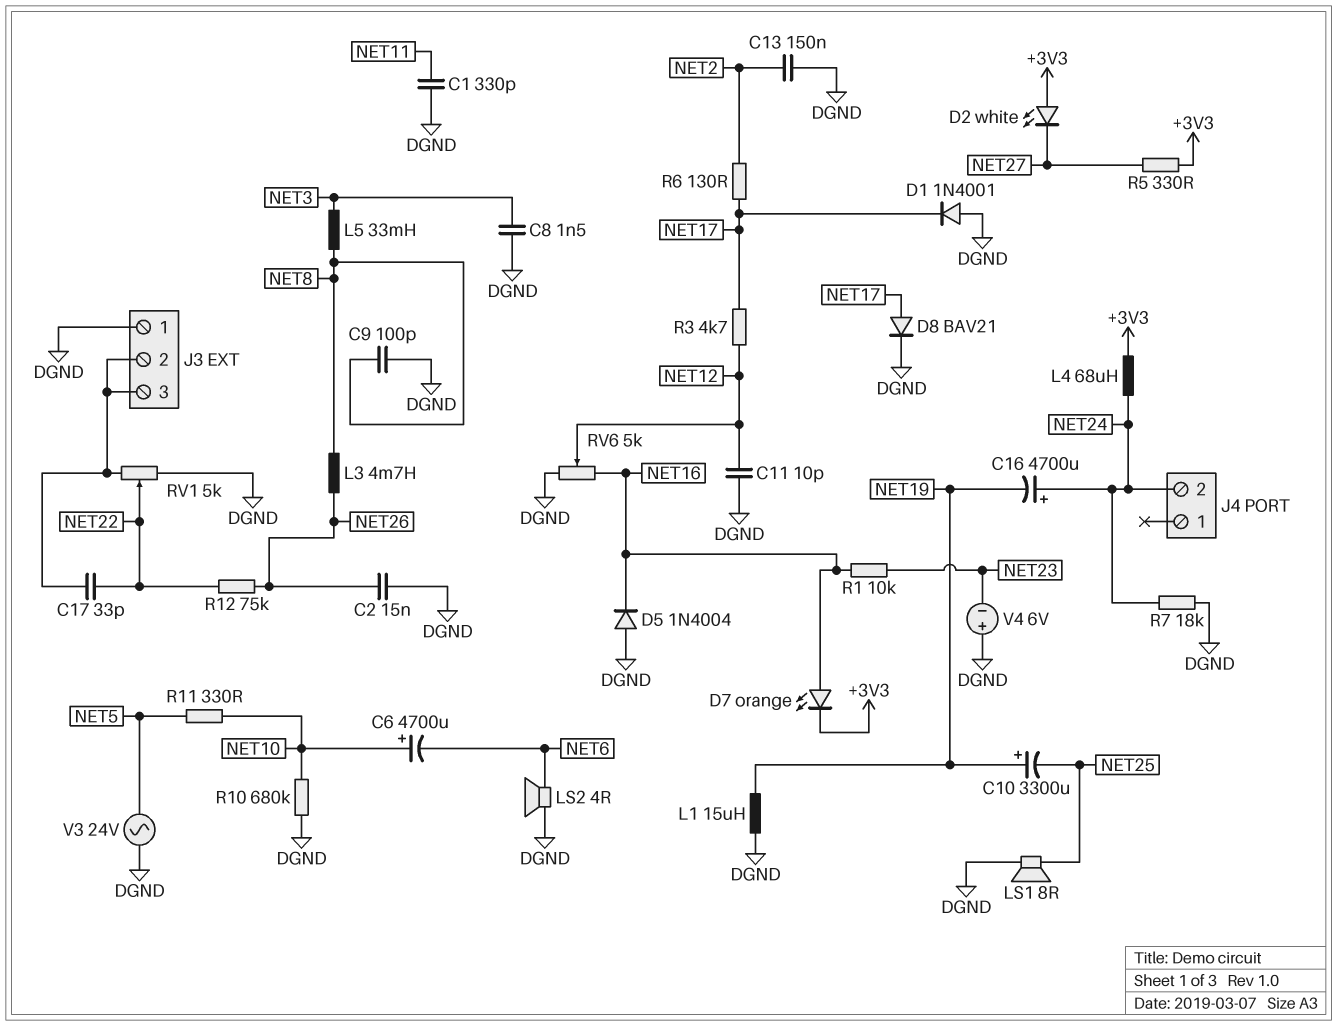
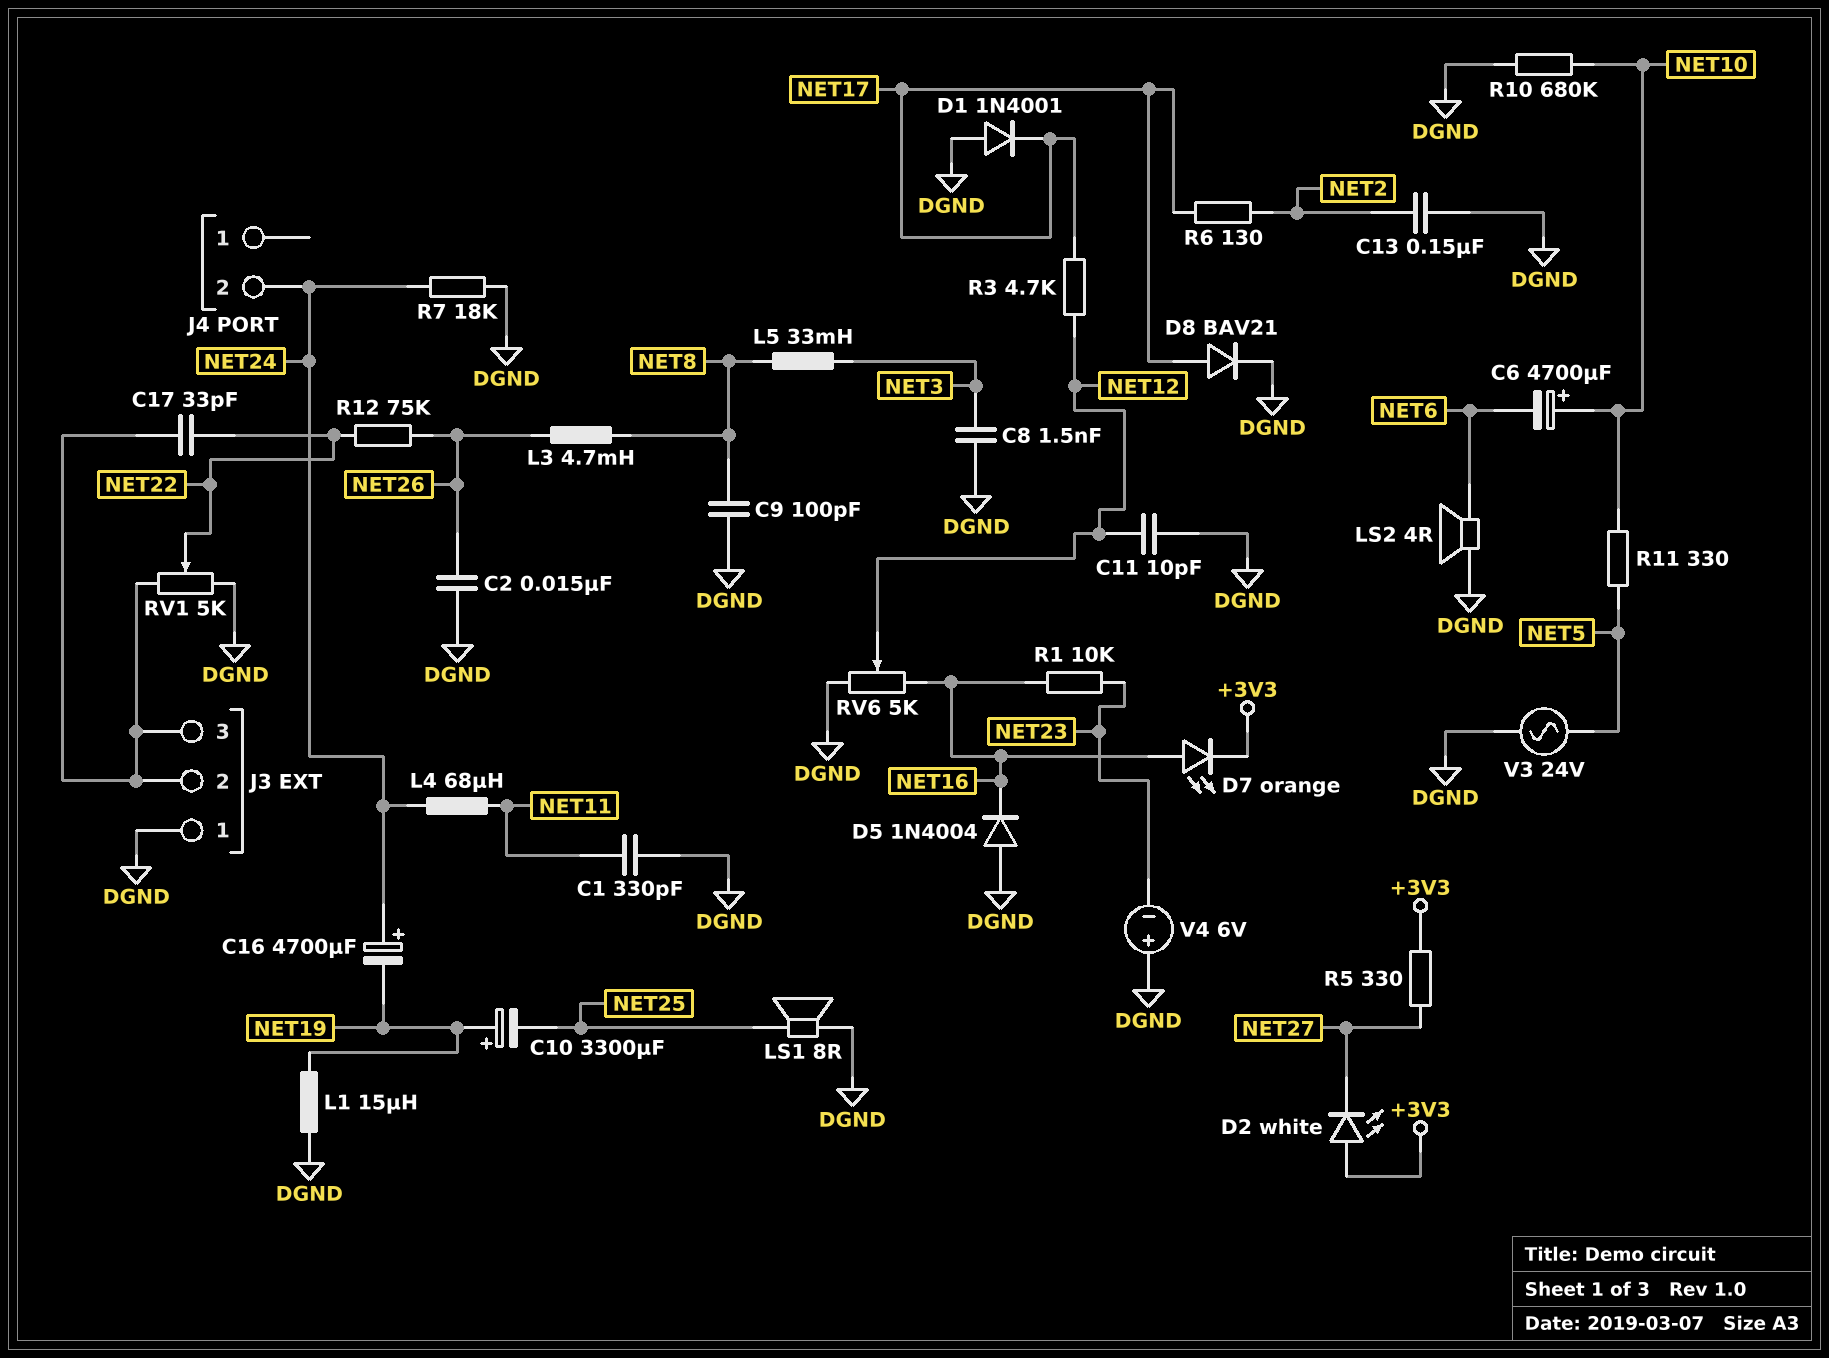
L4: 68uH (+3V3, NET24) -> 68uH (NET11, NET24)

